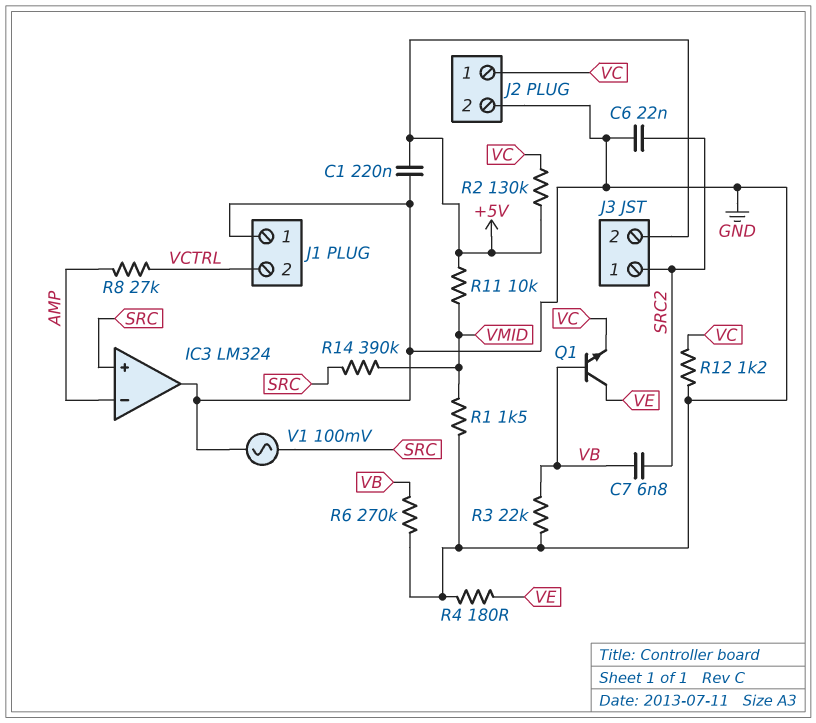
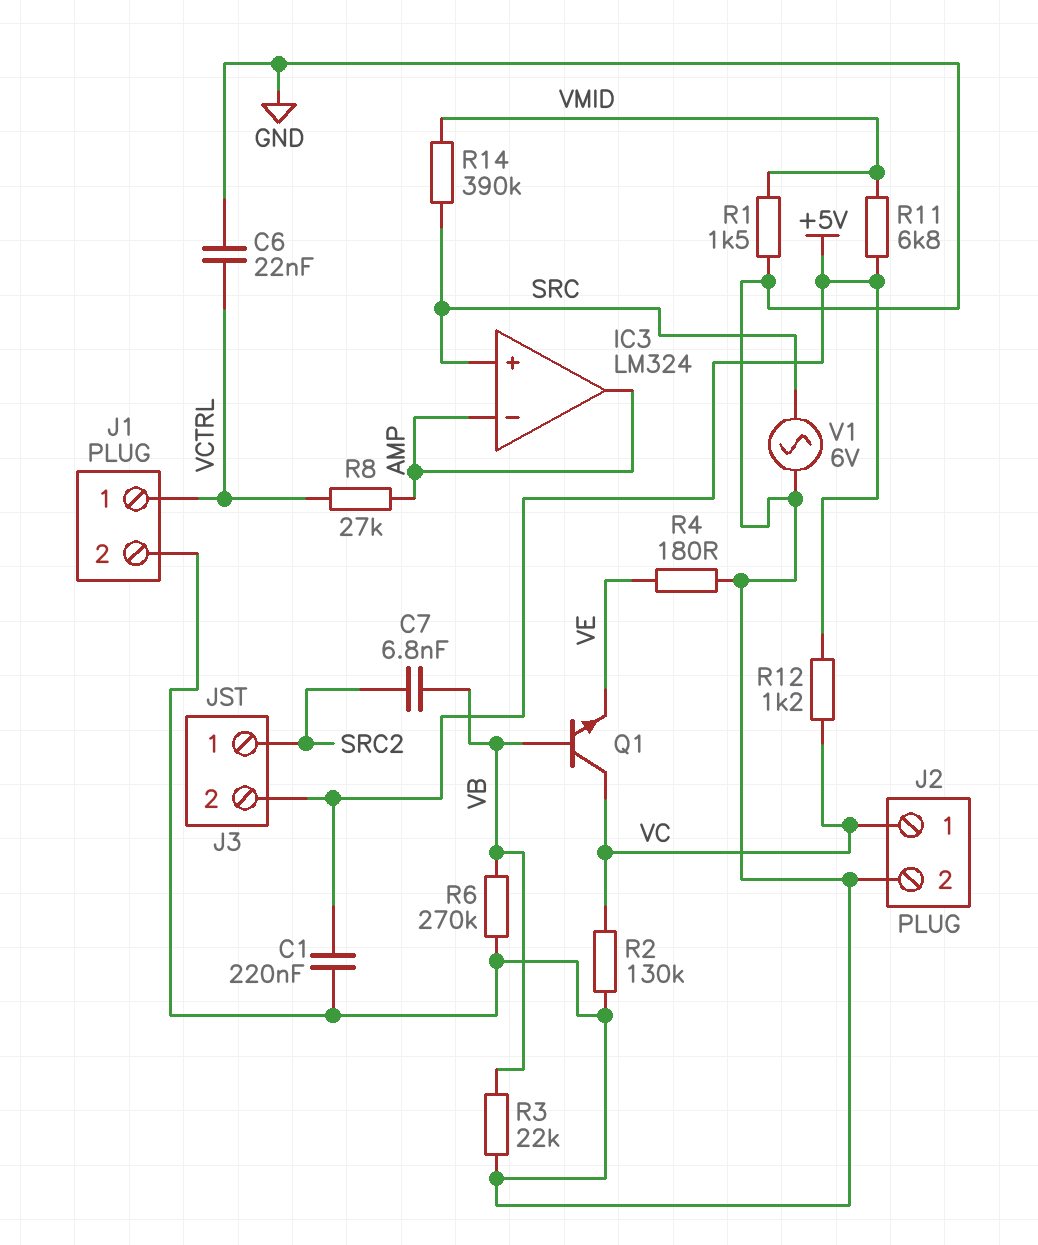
C6: 22nF (GND, SRC2) -> 22nF (GND, VCTRL)
IC3 pin out: GND -> AMP
J1 pin 1: GND -> VCTRL
J1 pin 2: VCTRL -> GND
Q1: NPN (B VB, C VE, E VC) -> NPN (B VB, C VC, E VE)
R2: 130k (+5V, VC) -> 130k (GND, VC)
R11: 10k (+5V, VMID) -> 6.8k (+5V, VMID)
R12: 1.2k (GND, VC) -> 1.2k (+5V, VC)
V1: AC 100mV (GND, SRC) -> AC 6V (GND, SRC)

